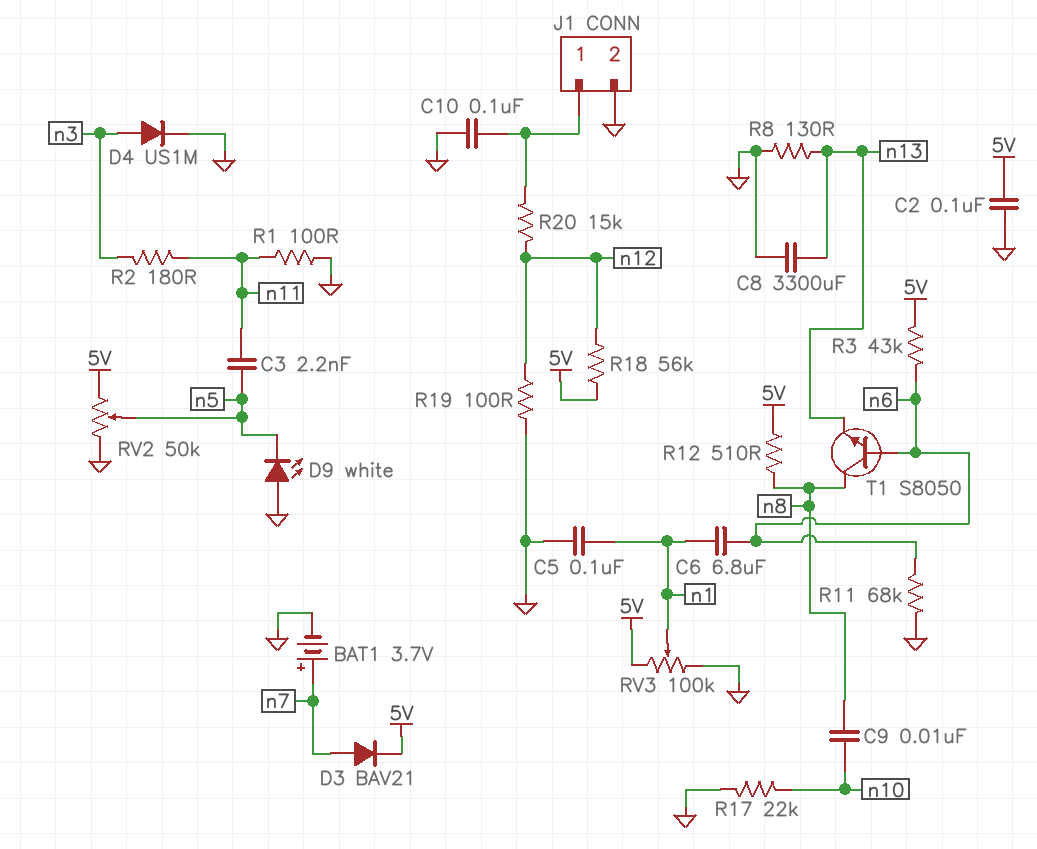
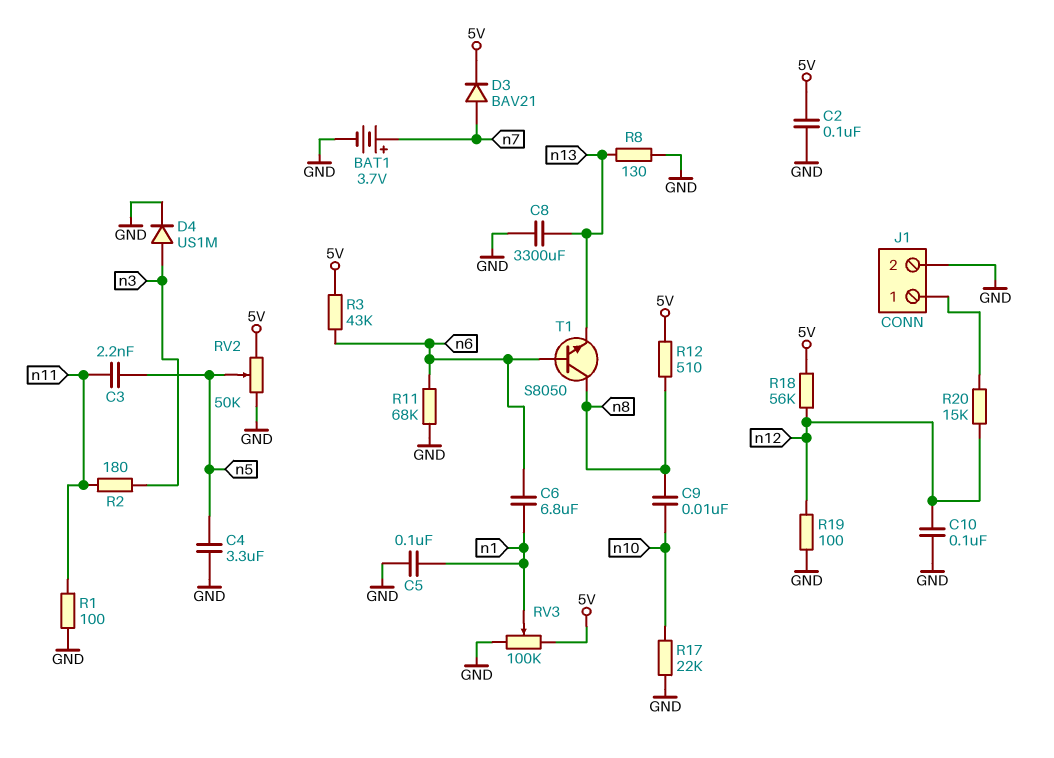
C4: none -> 3.3uF (GND, n5)
C10: 100nF (GND, J1/1) -> 100nF (GND, n12)
D9: LED white (A GND, K n5) -> none

